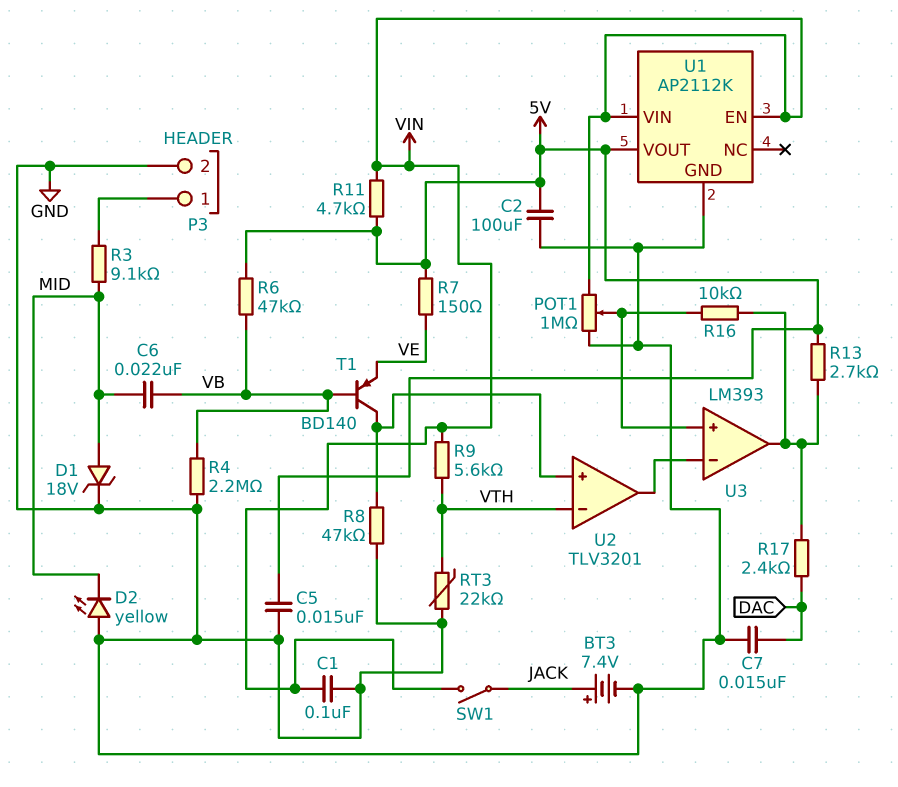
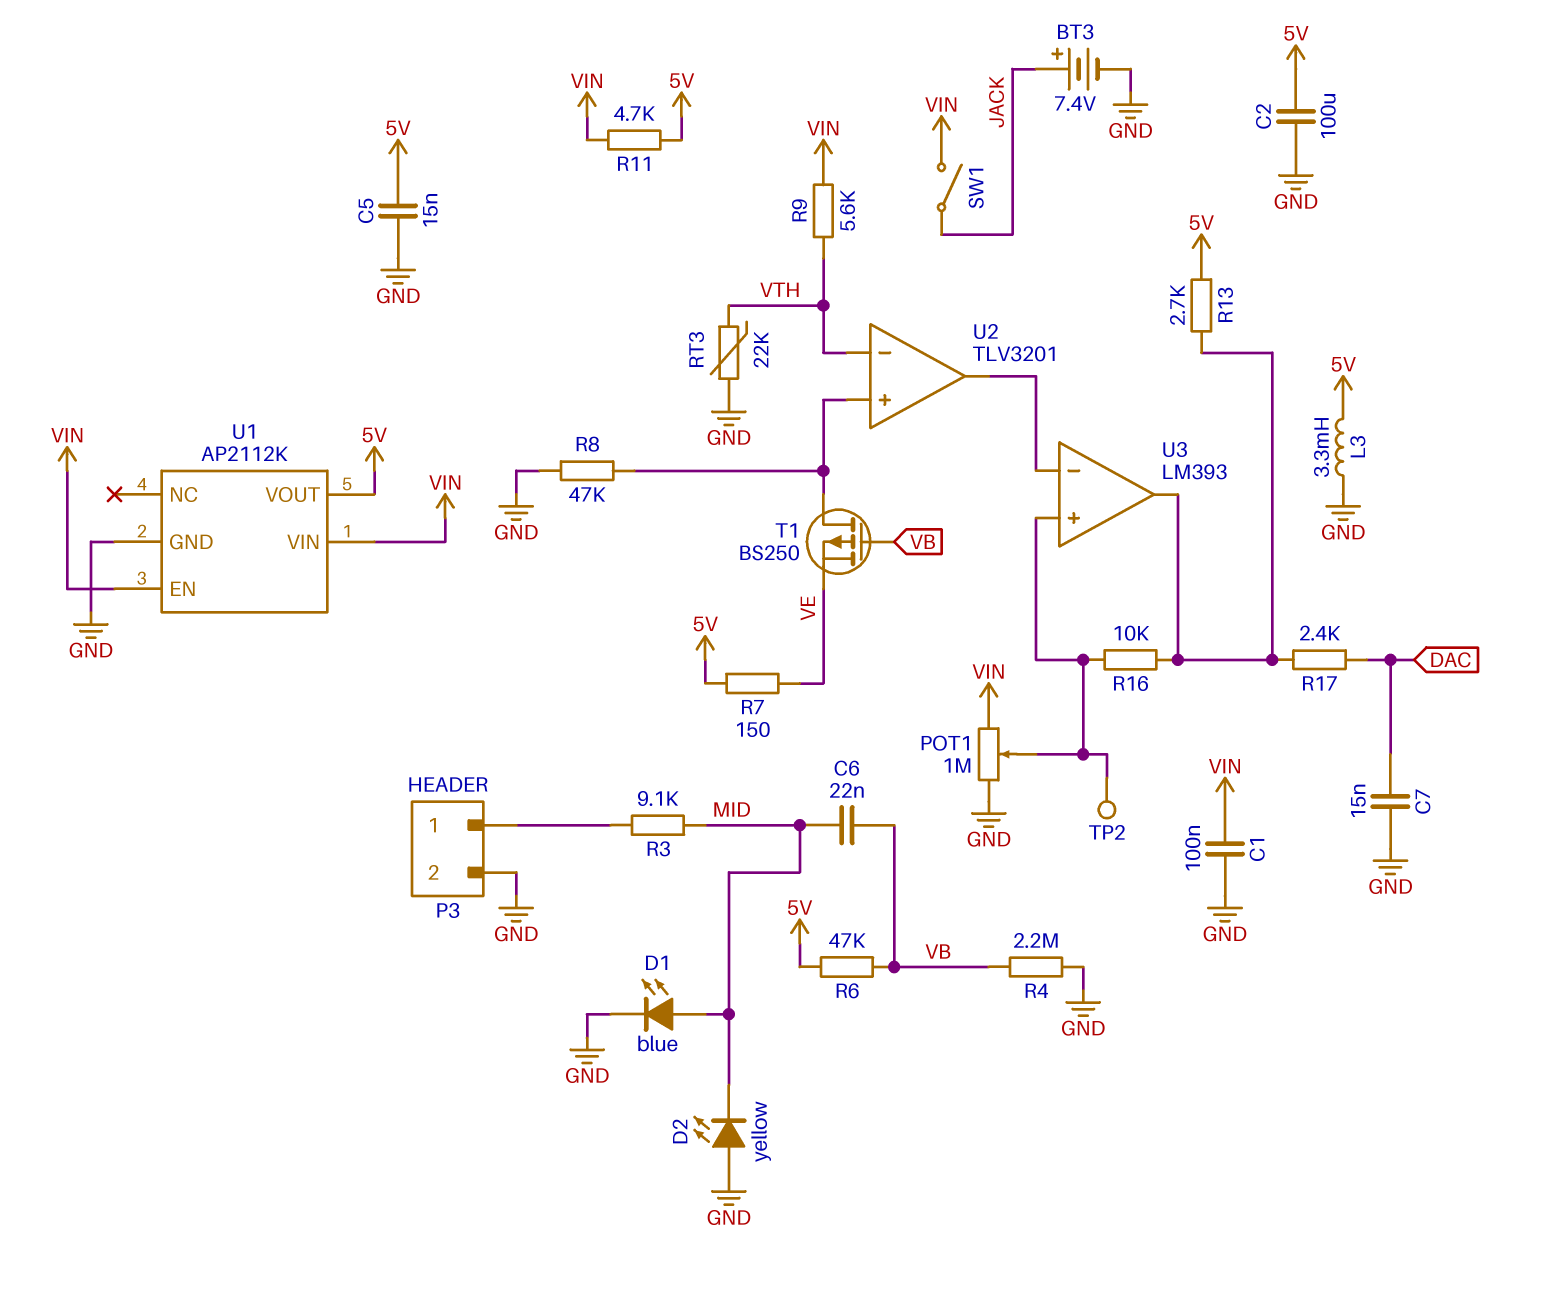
D1: zener 18V (A MID, K GND) -> LED blue (A MID, K GND)
L3: none -> 3.3mH (5V, GND)
T1: PNP BD140 (B VB, C U2/in+, E VE) -> PMOS BS250 (G VB, D U2/in+, S VE)
TP2: none -> test point (U3/in+)

